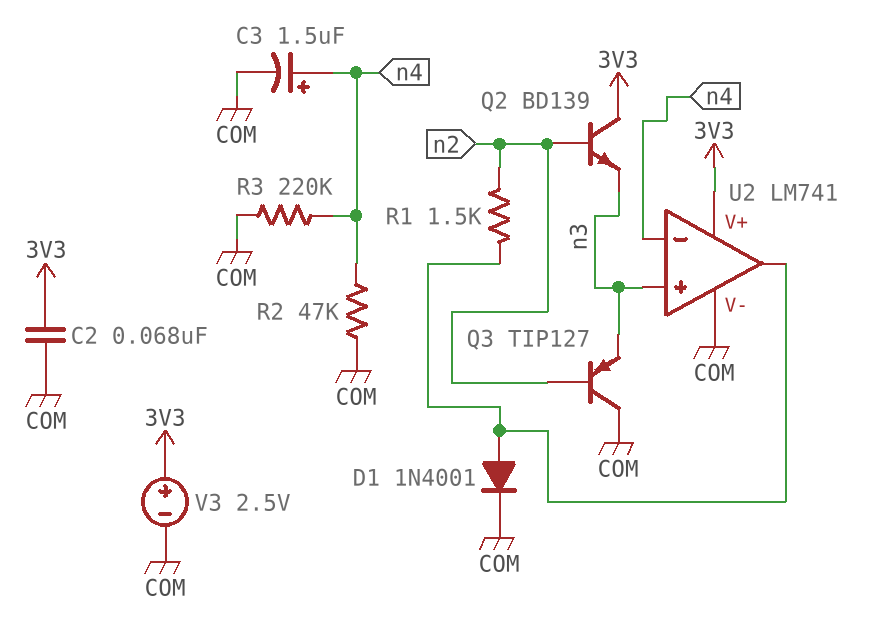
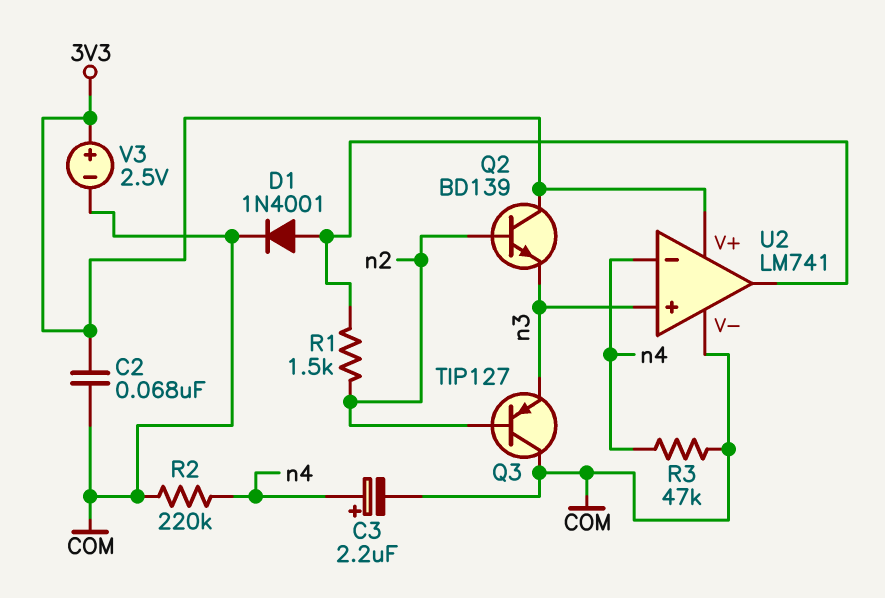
C3: 1.5uF (plus n4, minus COM) -> 2.2uF (plus n4, minus COM)
R2: 47k (COM, n4) -> 220k (COM, n4)
R3: 220k (COM, n4) -> 47k (COM, n4)

